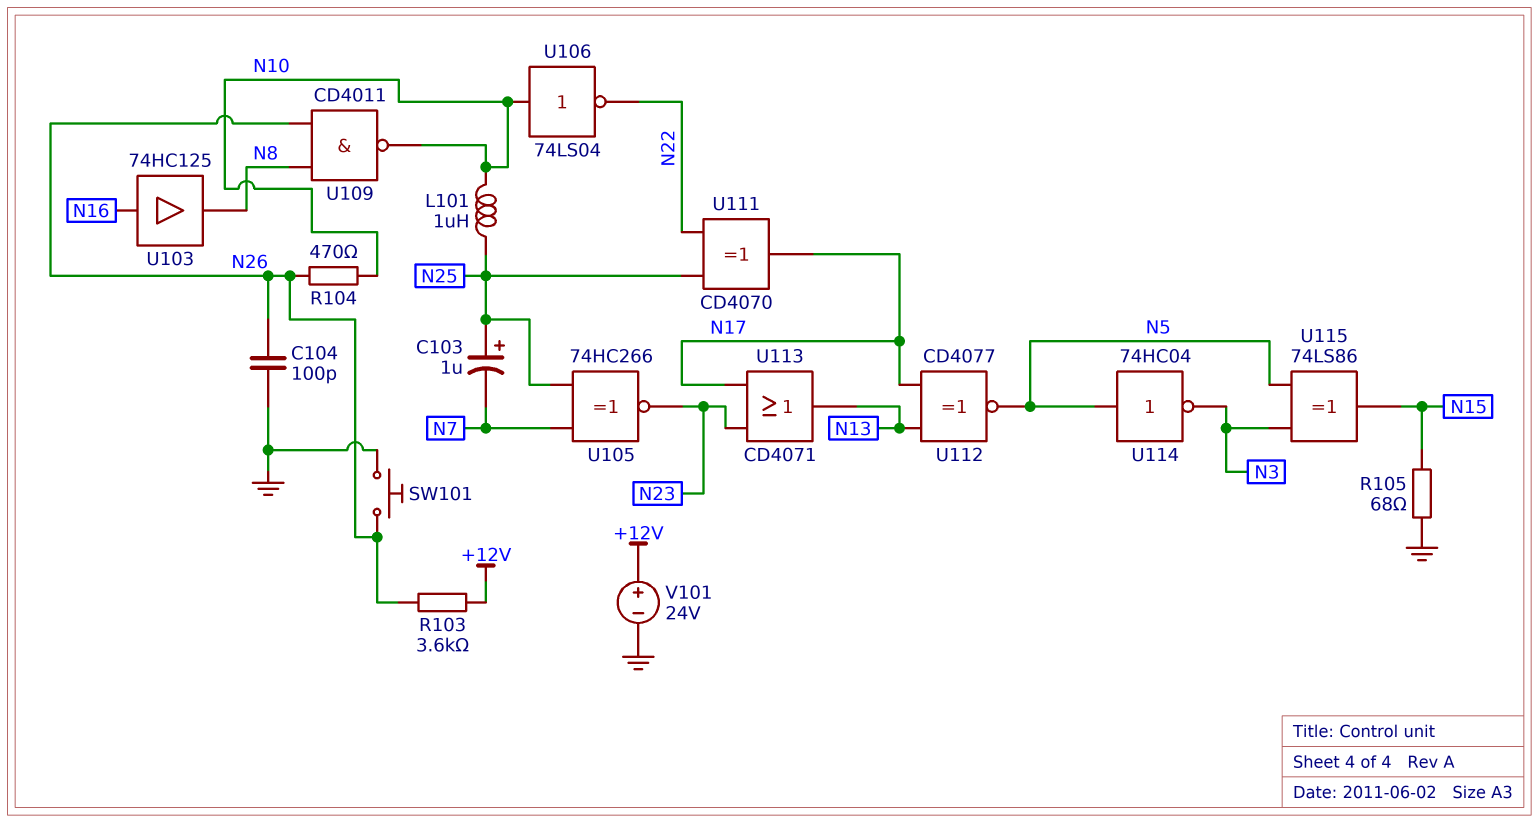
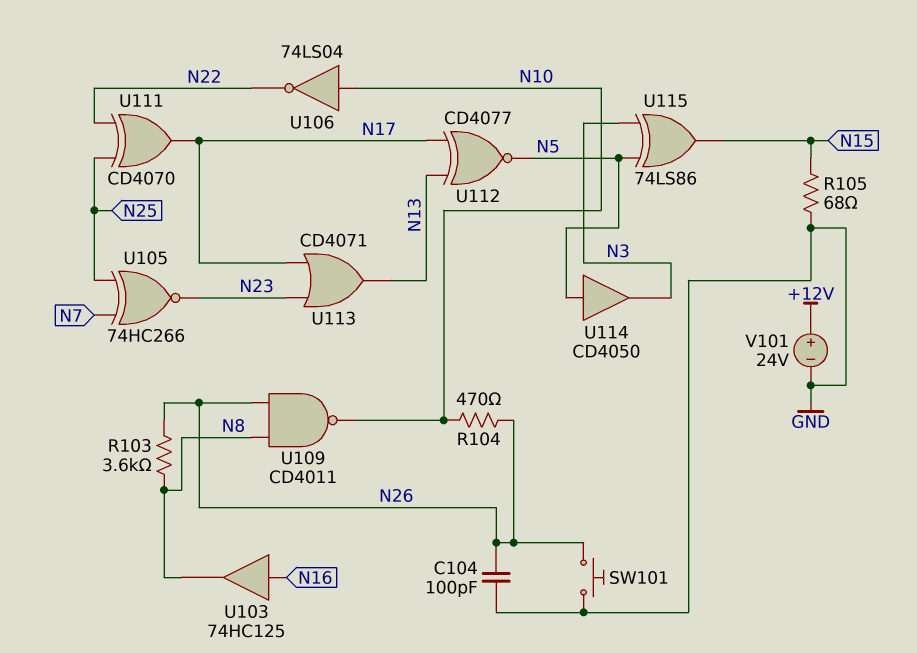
C103: 1uF (plus N25, minus N7) -> none
L101: 1uH (N10, N25) -> none
R103: 3.6k (+12V, N26) -> 3.6k (N8, N26)
U114: NOT 74HC04 (in N5, out N3) -> buffer CD4050 (in N5, out N3)

